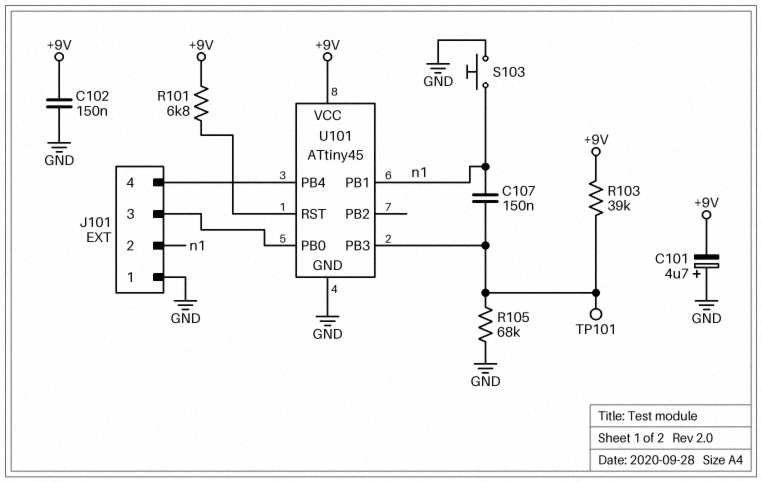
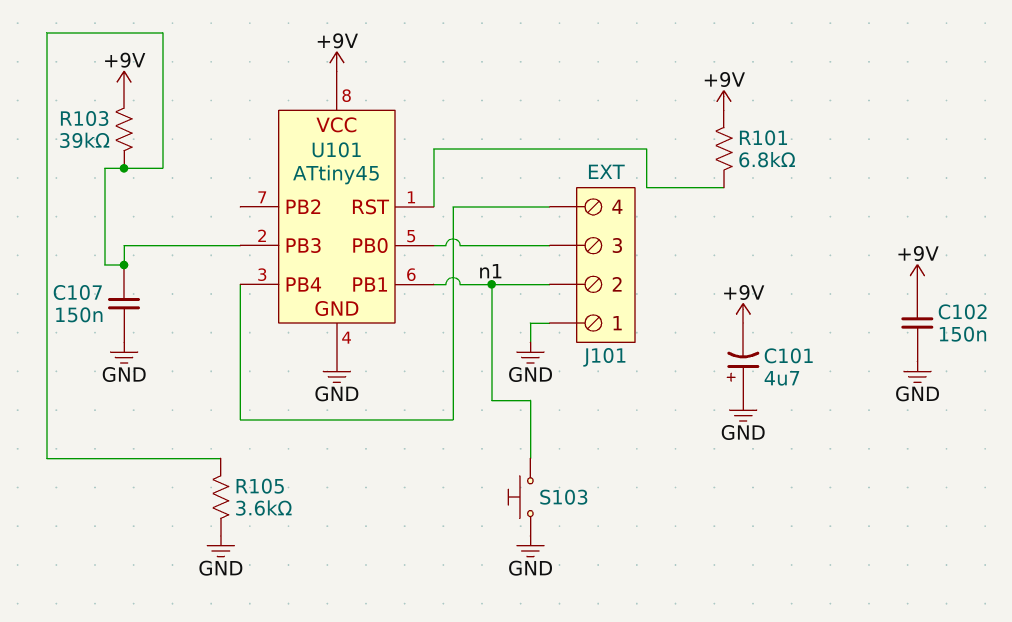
C107: 150nF (U101/PB3, n1) -> 150nF (GND, U101/PB3)
R105: 68k (GND, U101/PB3) -> 3.6k (GND, U101/PB3)
TP101: test point (U101/PB3) -> none

